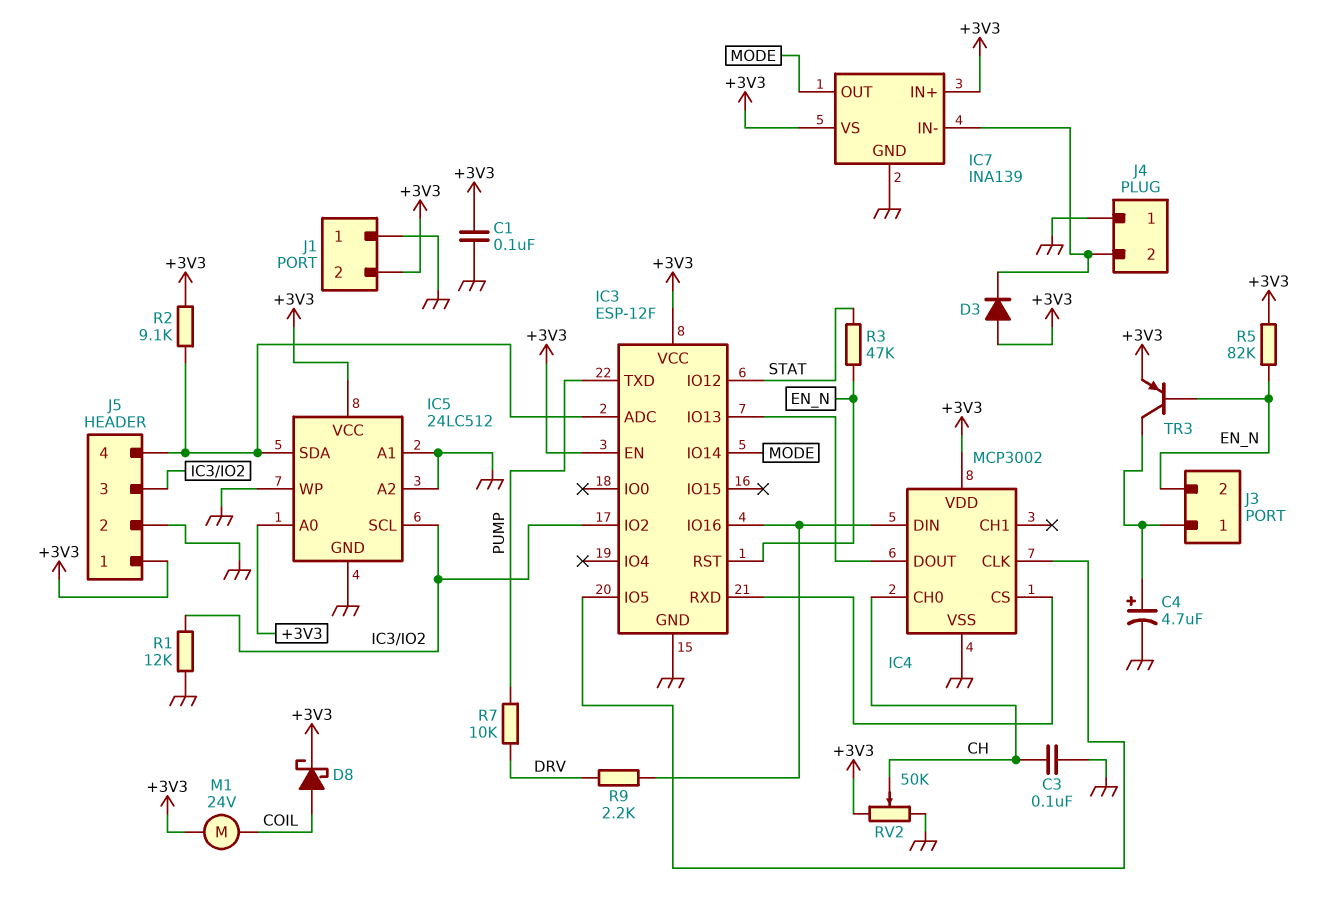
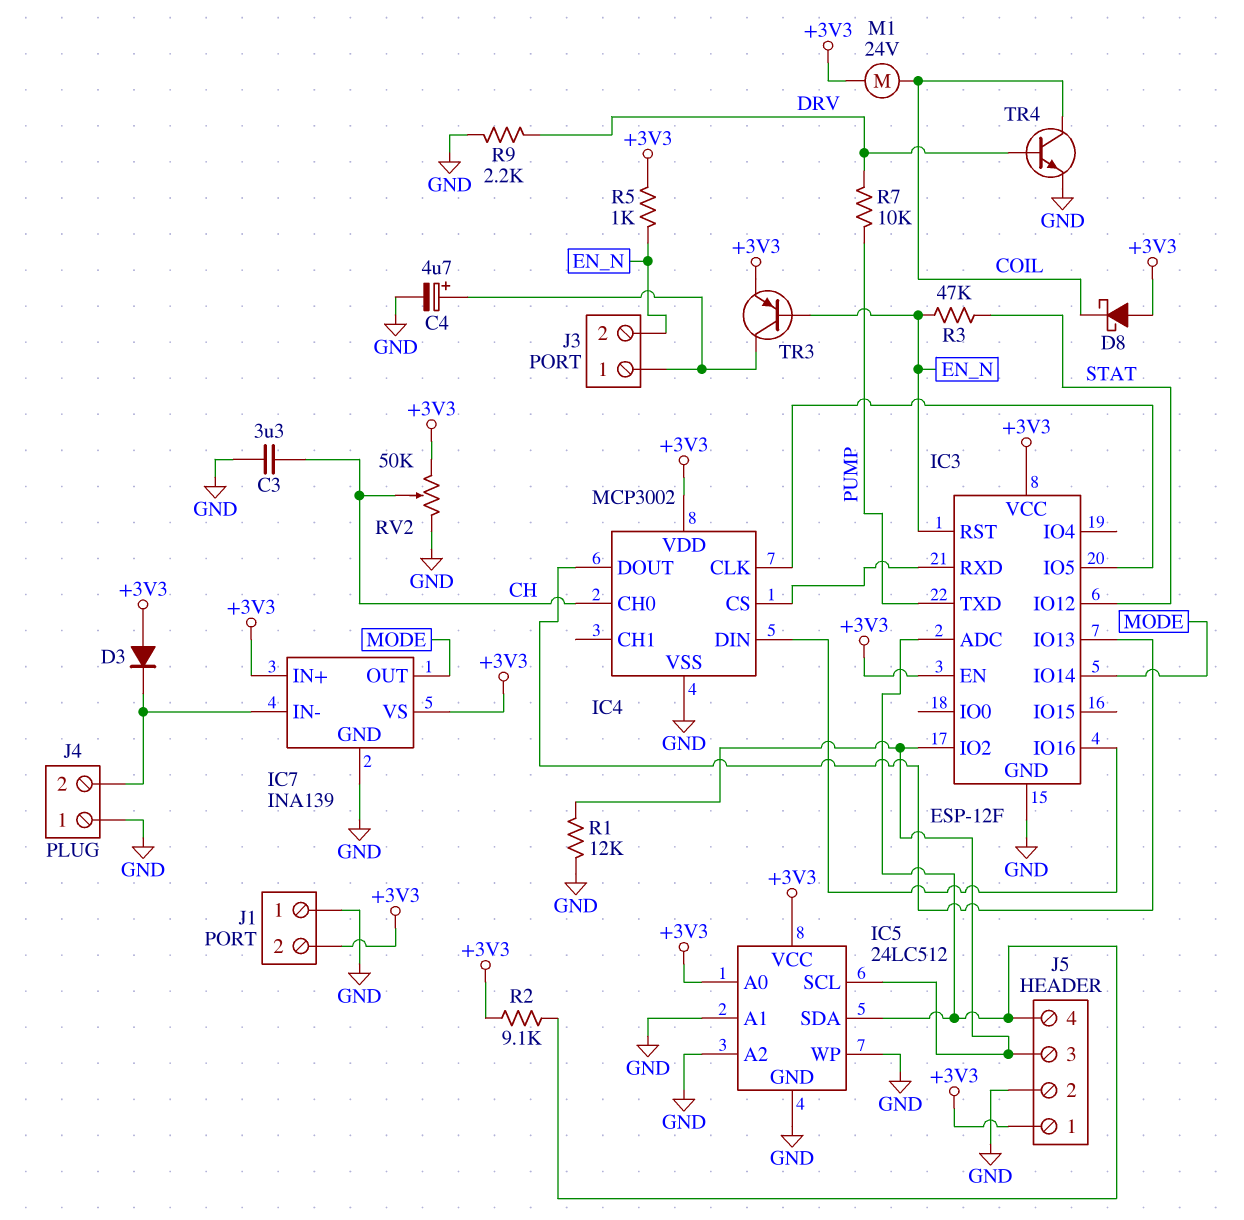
C1: 100nF (+3V3, GND) -> none
C3: 100nF (CH, GND) -> 3.3uF (CH, GND)
D8: schottky (A COIL, K +3V3) -> schottky (A +3V3, K COIL)
R5: 82k (+3V3, EN_N) -> 1k (+3V3, EN_N)
R9: 2.2k (DRV, IC3/IO16) -> 2.2k (DRV, GND)
TR4: none -> NPN (B DRV, C COIL, E GND)

